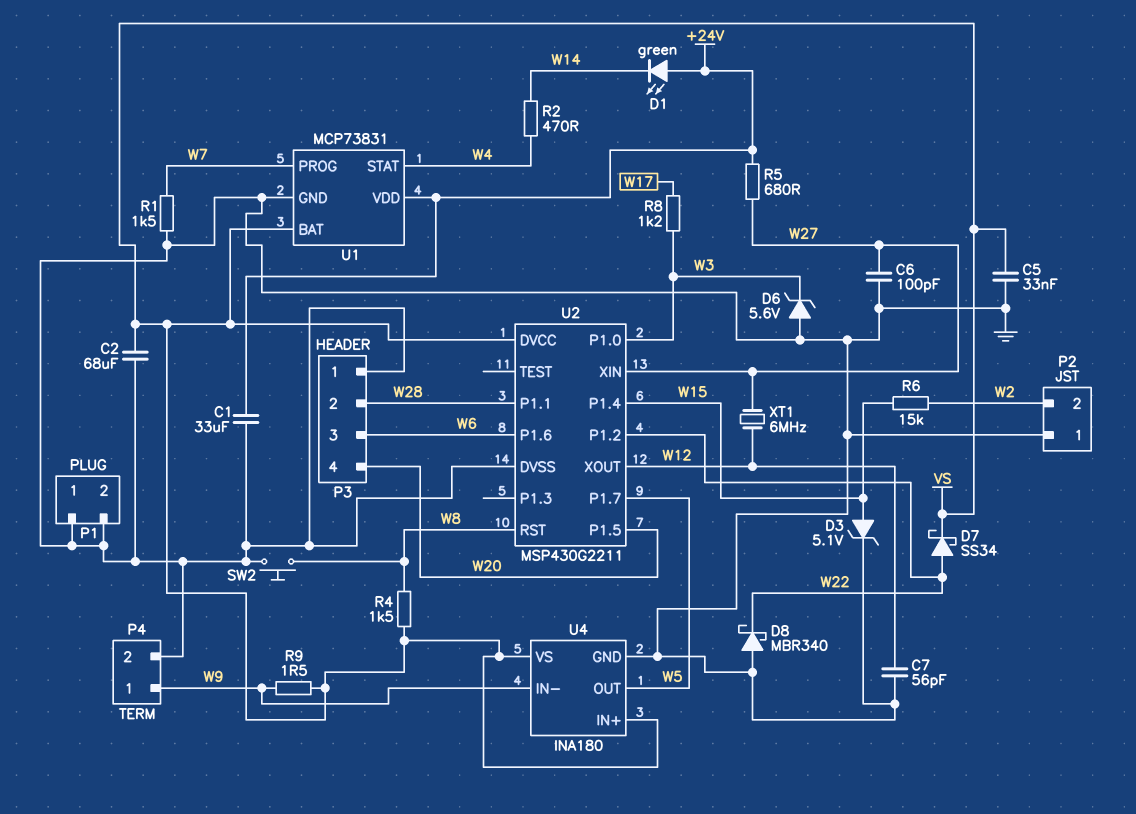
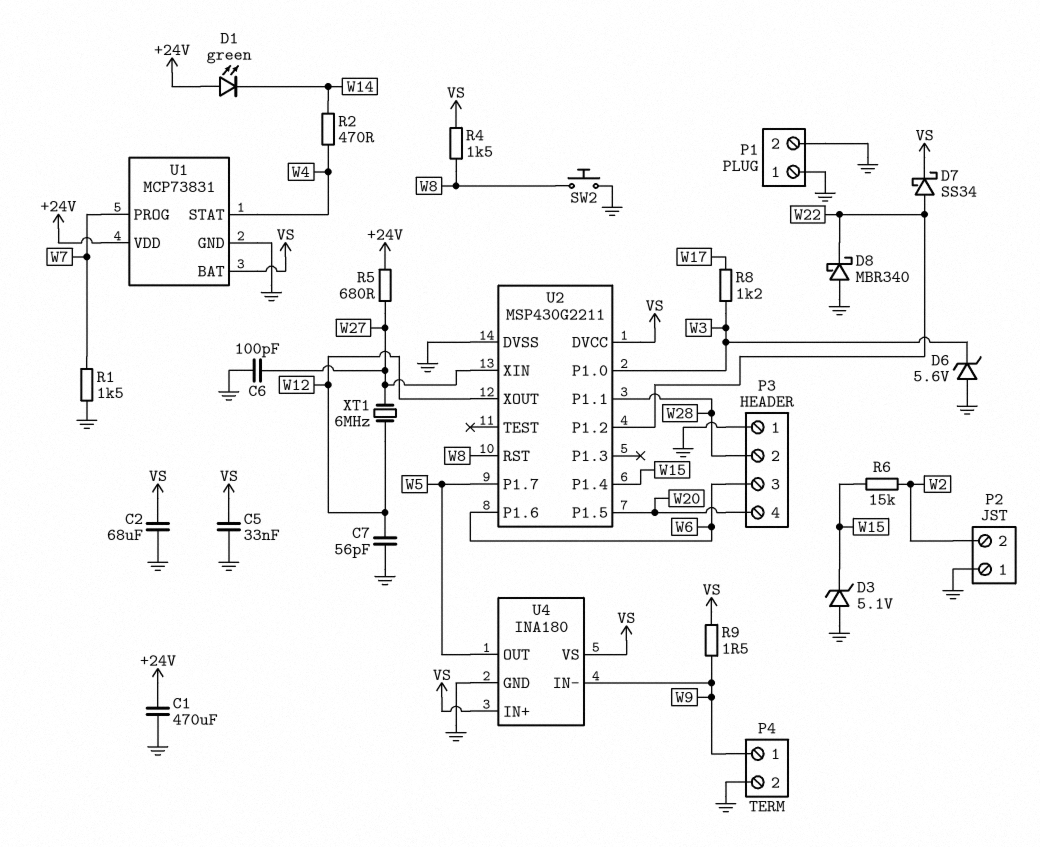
C1: 33uF (+24V, GND) -> 470uF (+24V, GND)
D3: zener 5.1V (A W15, K GND) -> zener 5.1V (A GND, K W15)

